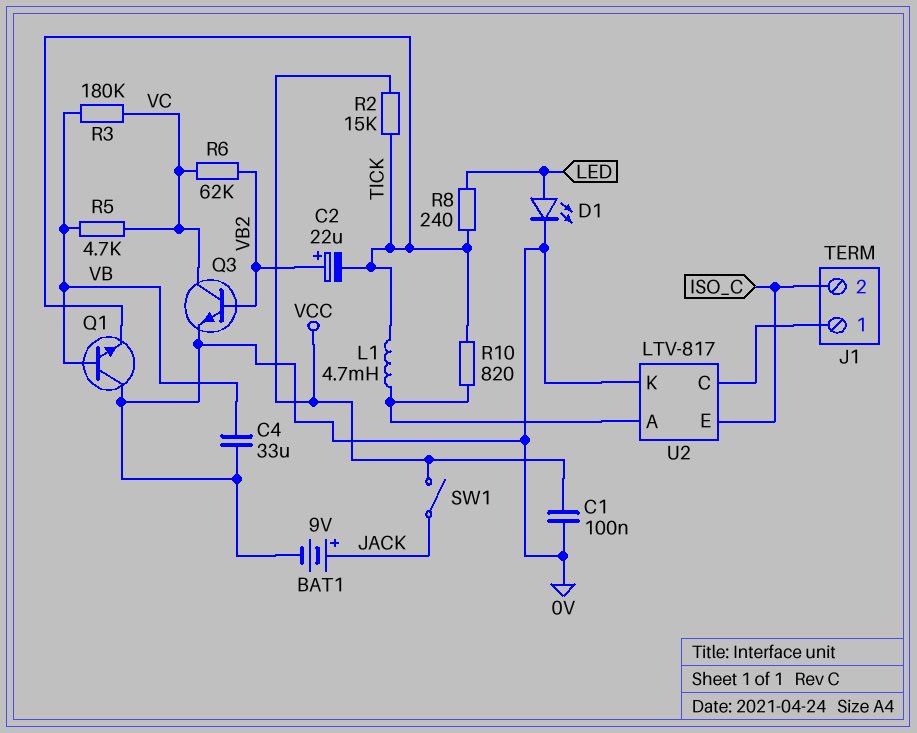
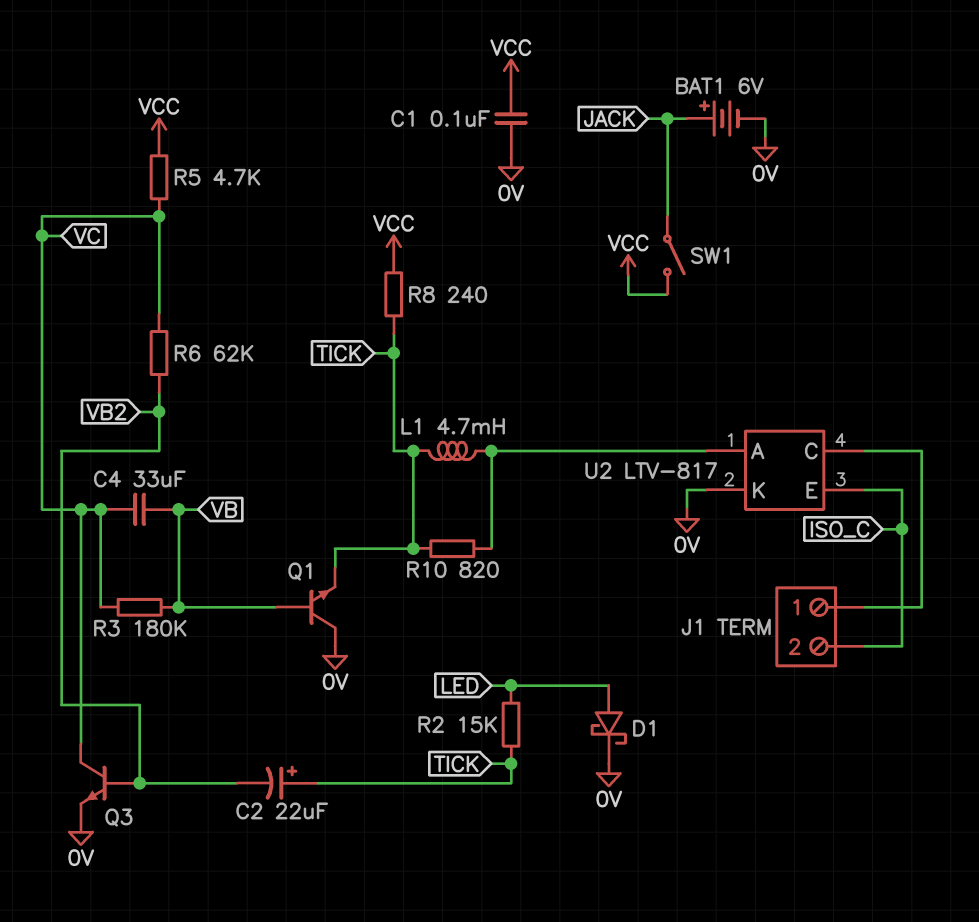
BAT1: 9V (plus JACK, minus 0V) -> 6V (plus JACK, minus 0V)
C2: 22uF (plus VB2, minus TICK) -> 22uF (plus TICK, minus VB2)
C4: 33uF (0V, VB) -> 33uF (VB, VC)
D1: LED (A LED, K 0V) -> schottky (A LED, K 0V)
R2: 15k (TICK, VCC) -> 15k (LED, TICK)
R5: 4.7k (VB, VC) -> 4.7k (VC, VCC)
R8: 240 (LED, TICK) -> 240 (TICK, VCC)

